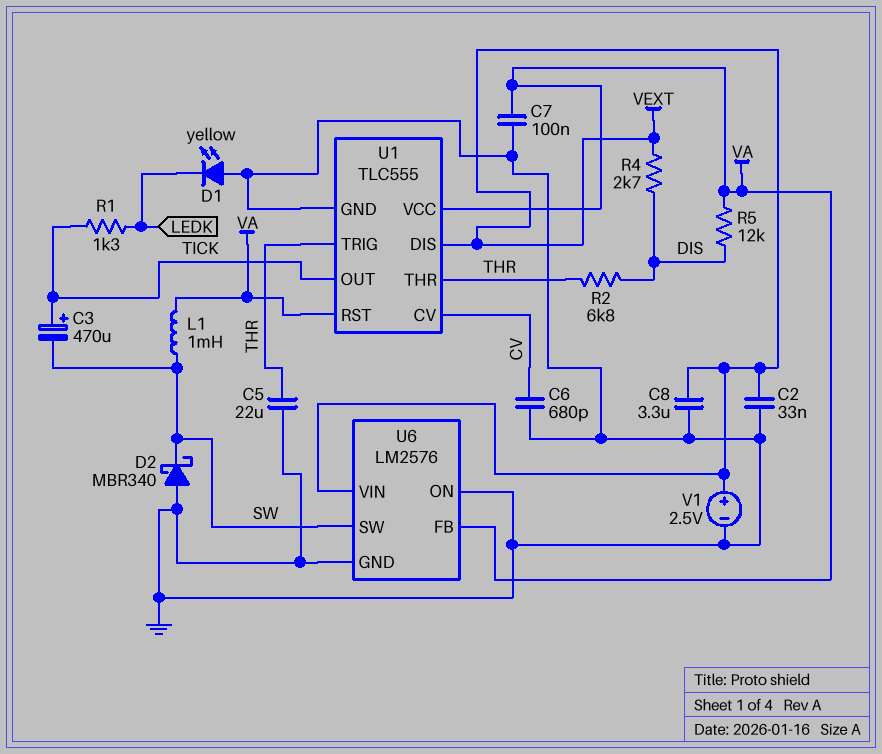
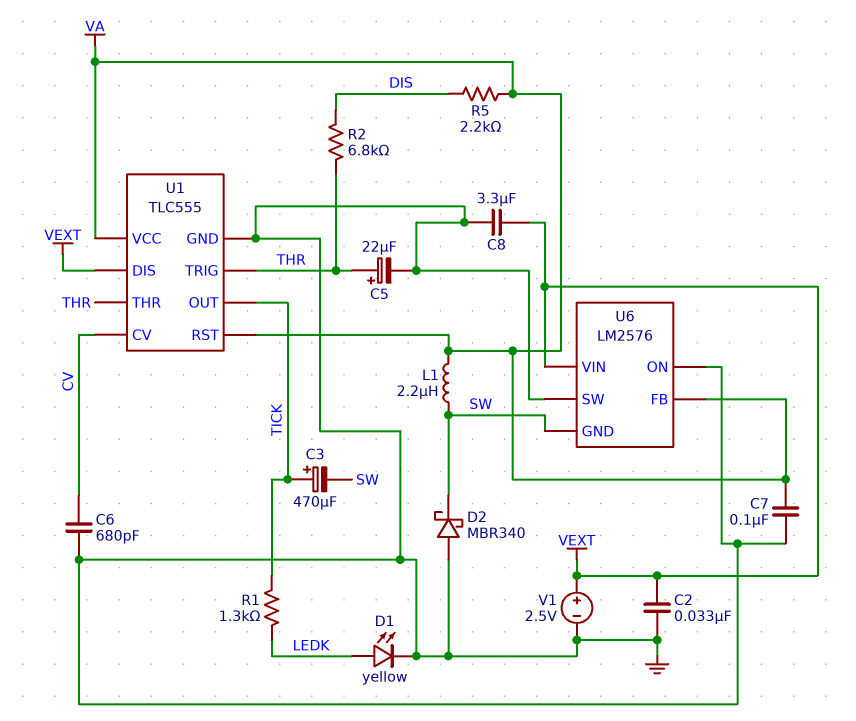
C5: 22uF (GND, THR) -> 22uF (plus THR, minus GND)
D1: LED yellow (A GND, K LEDK) -> LED yellow (A LEDK, K GND)
L1: 1mH (SW, VA) -> 2.2uH (SW, VA)
R4: 2.7k (DIS, VEXT) -> none
R5: 12k (DIS, VA) -> 2.2k (DIS, VA)
U6 pin GND: GND -> SW
U6 pin SW: SW -> GND

